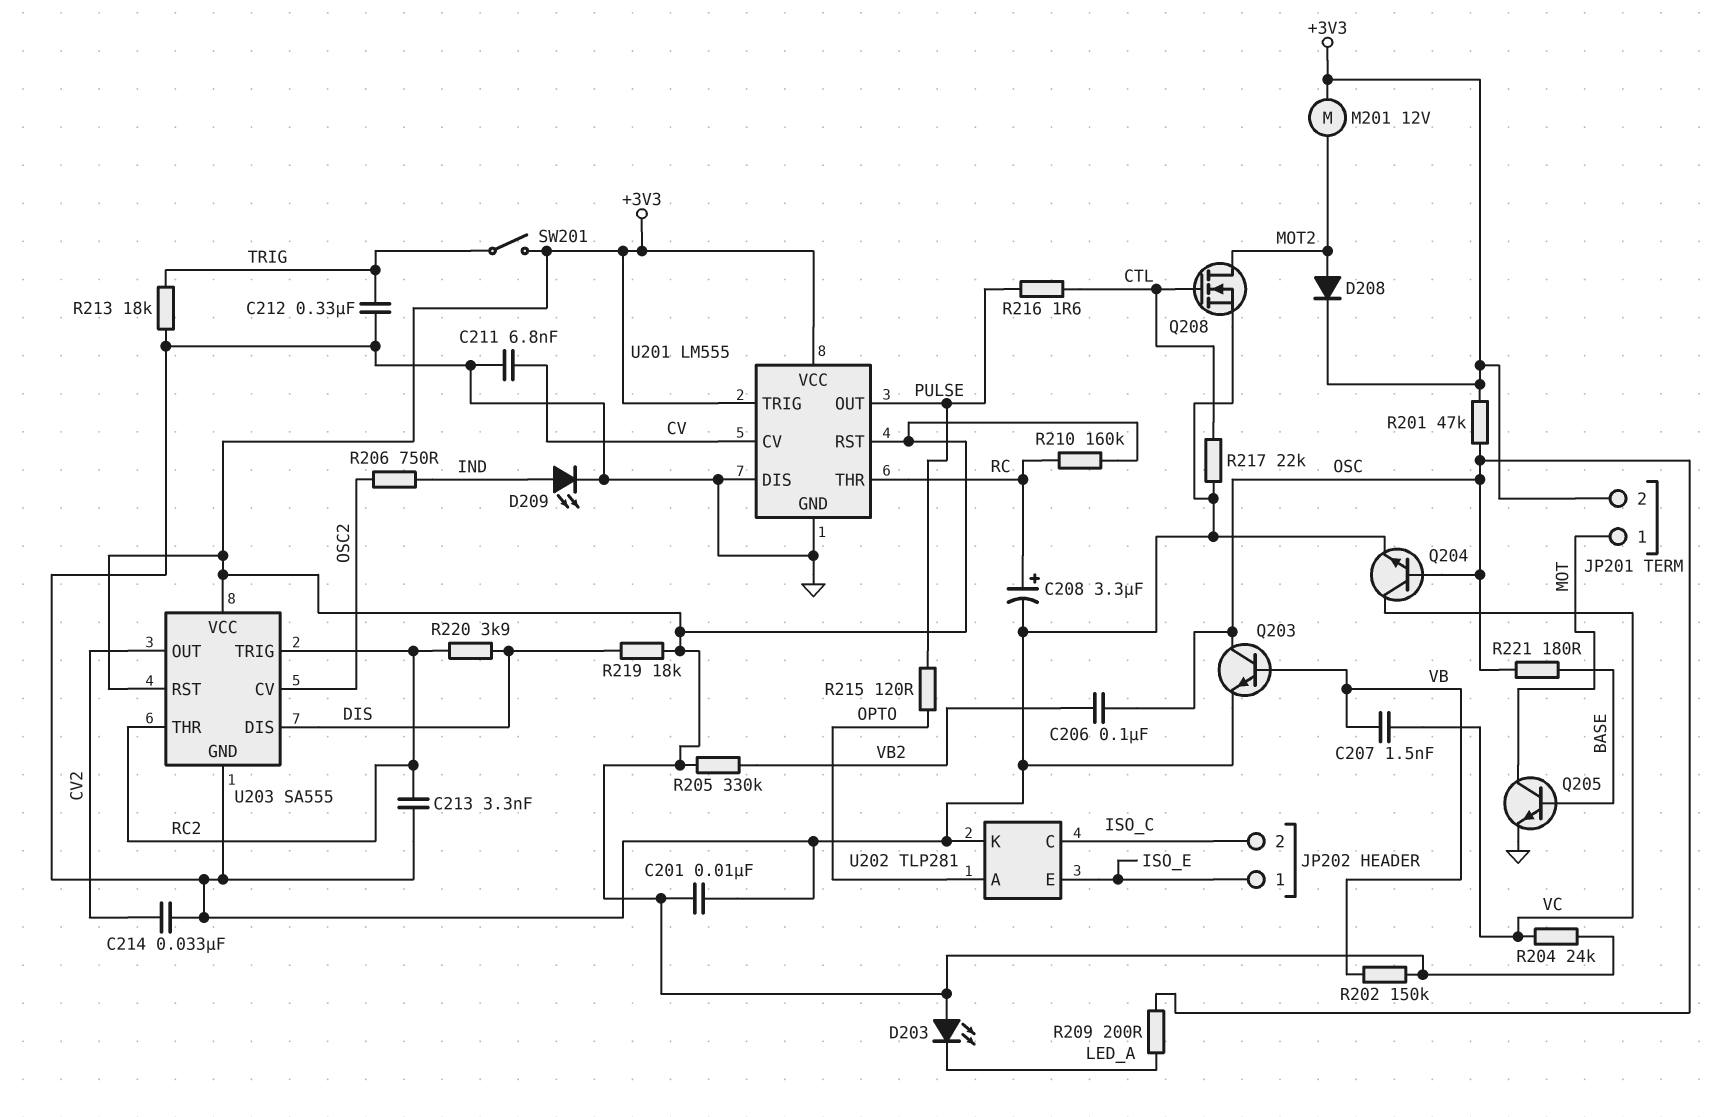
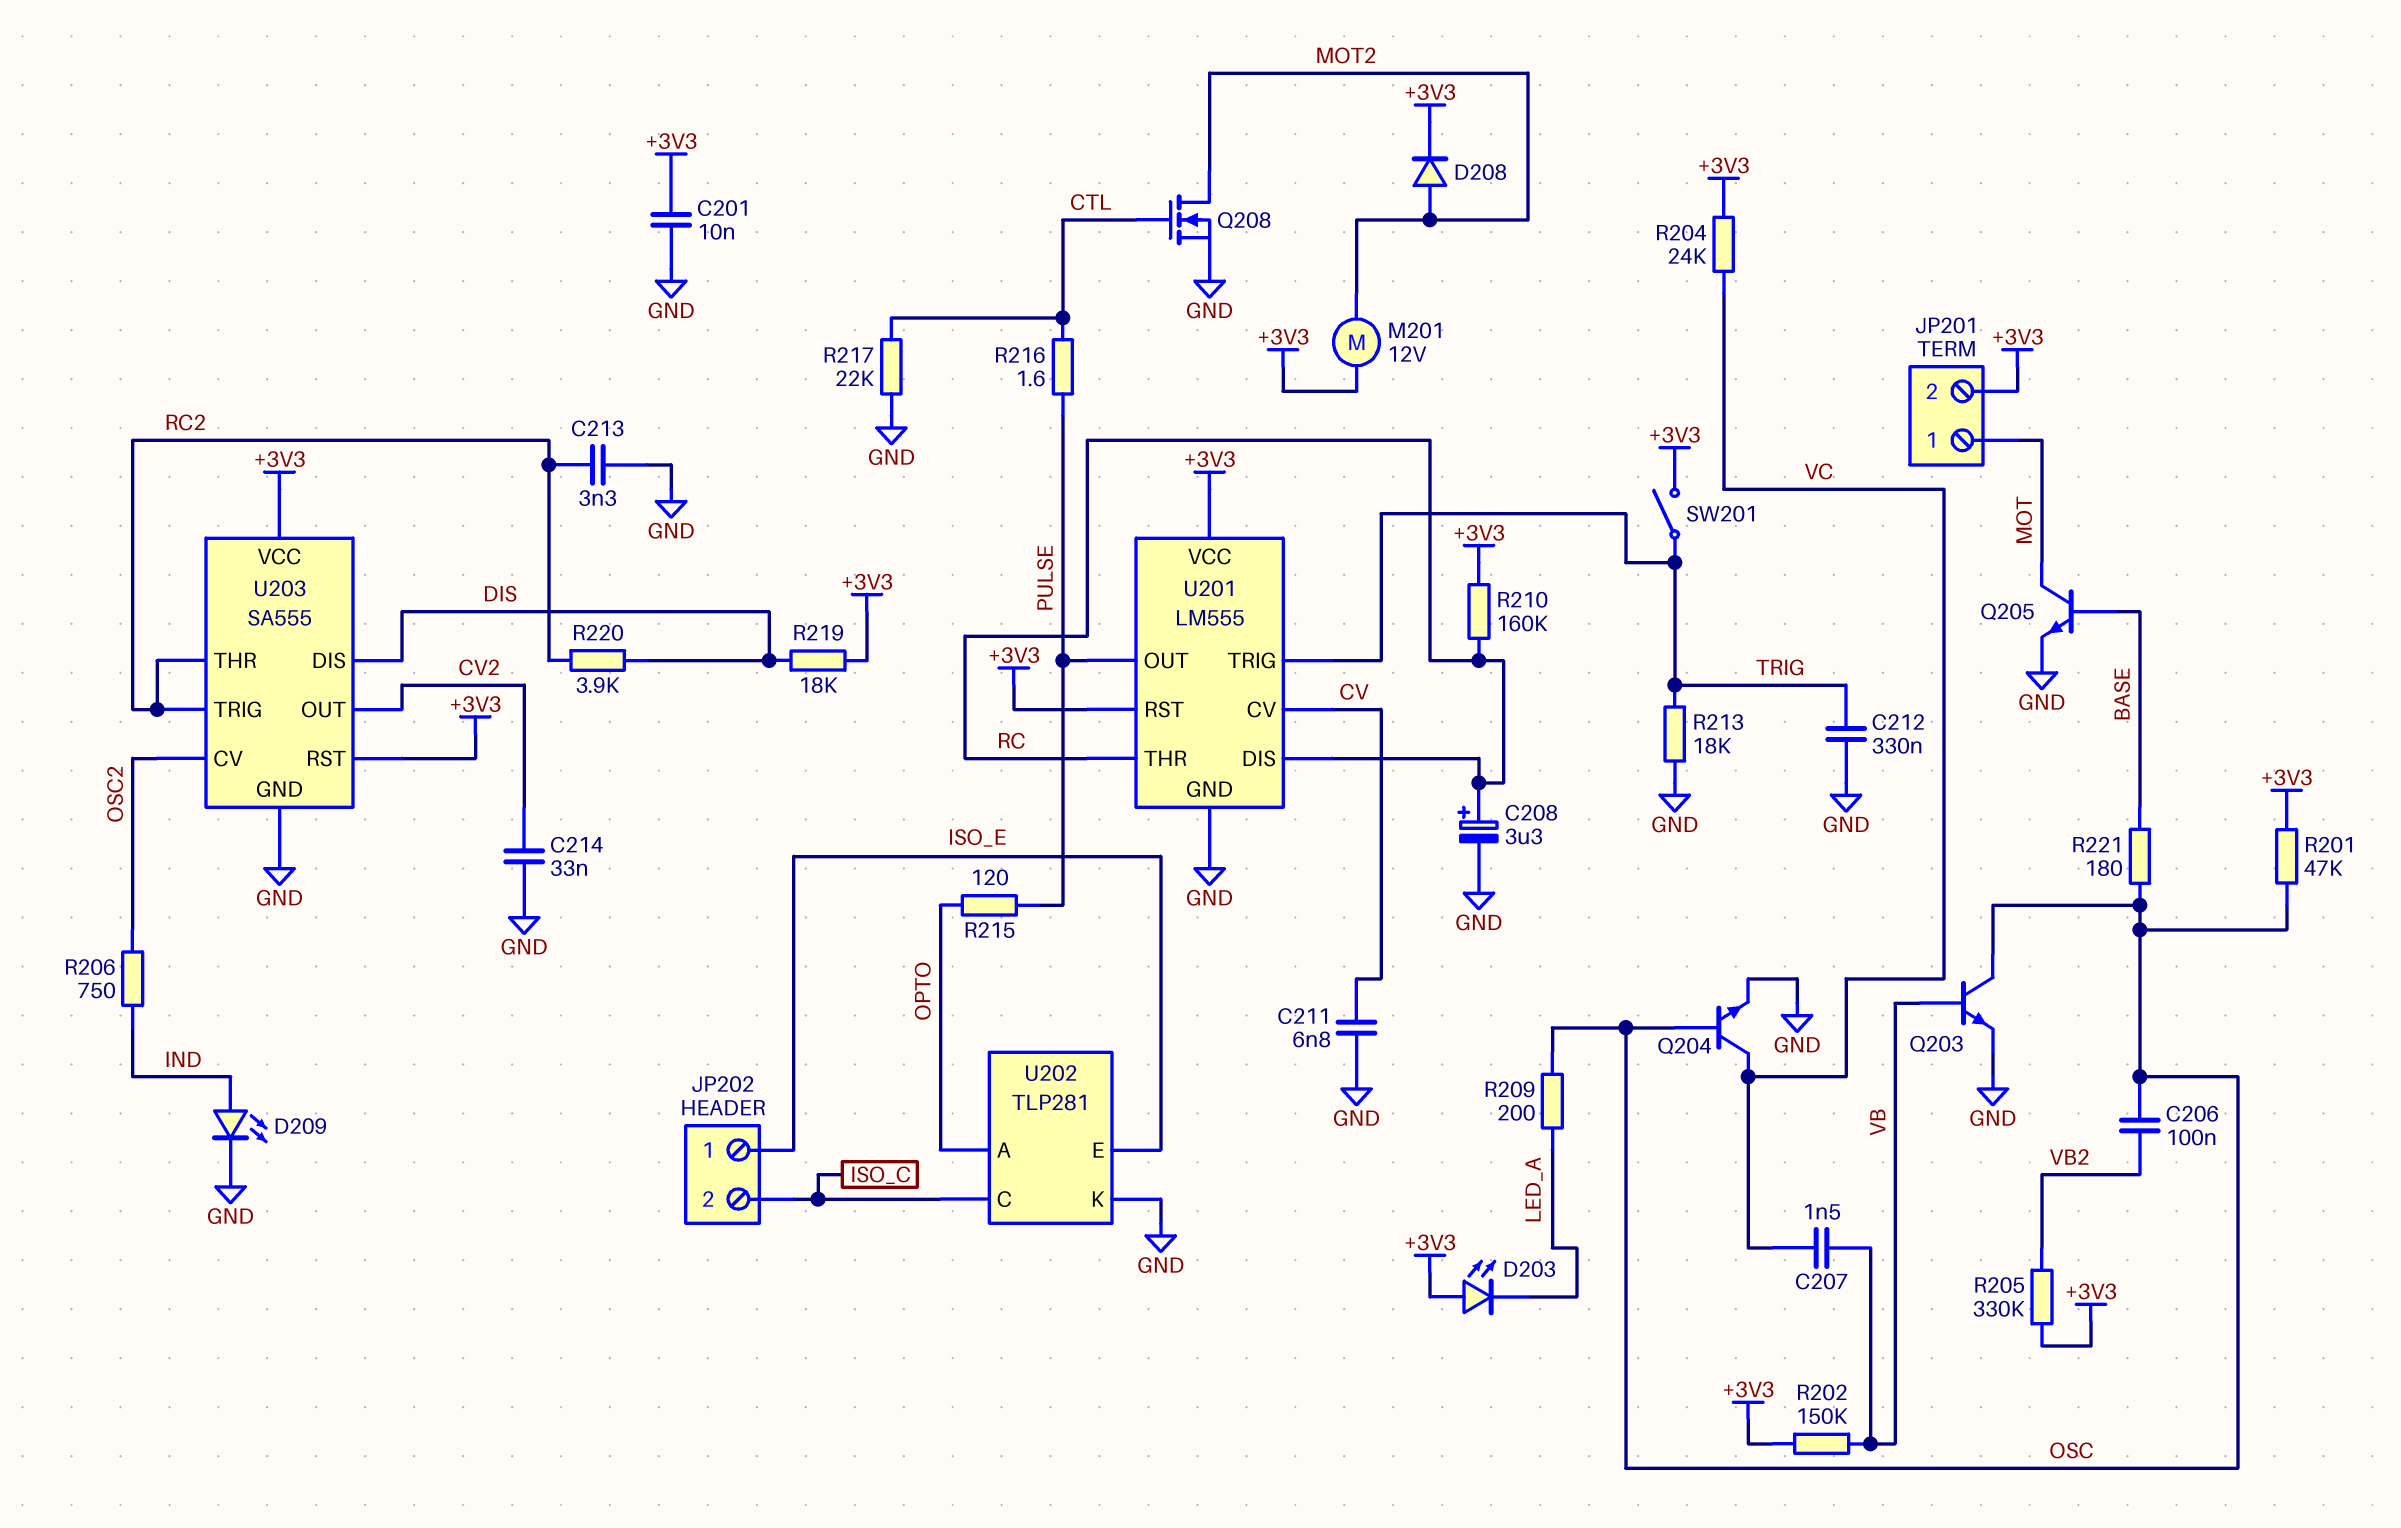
U201 pin DIS: GND -> RC
U201 pin TRIG: +3V3 -> TRIG

